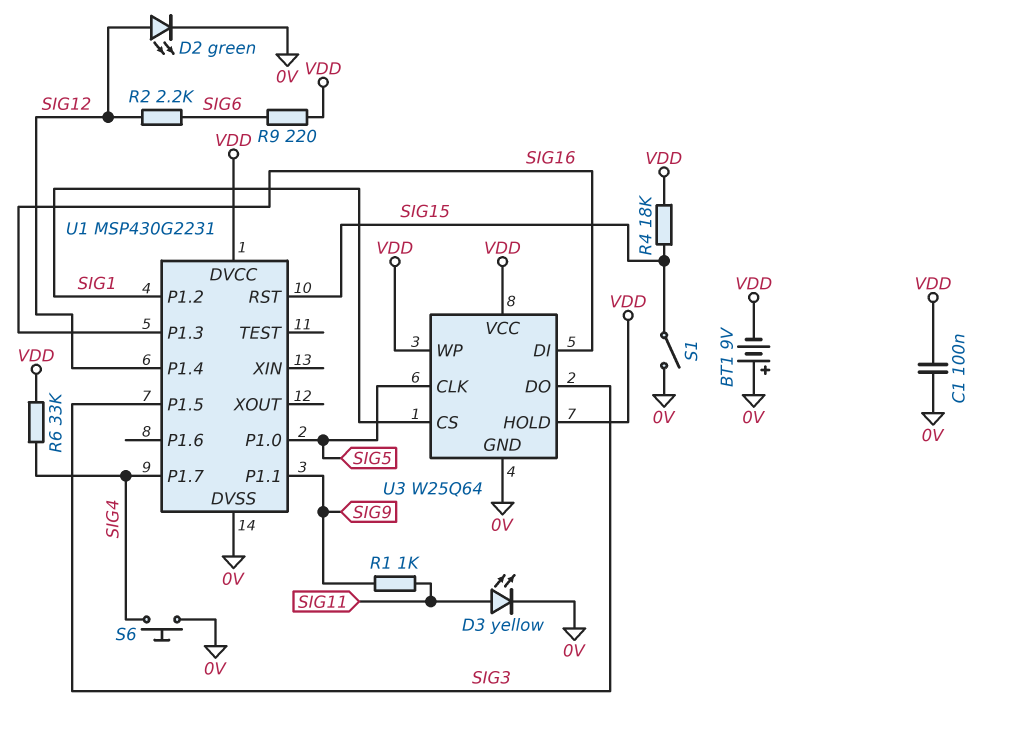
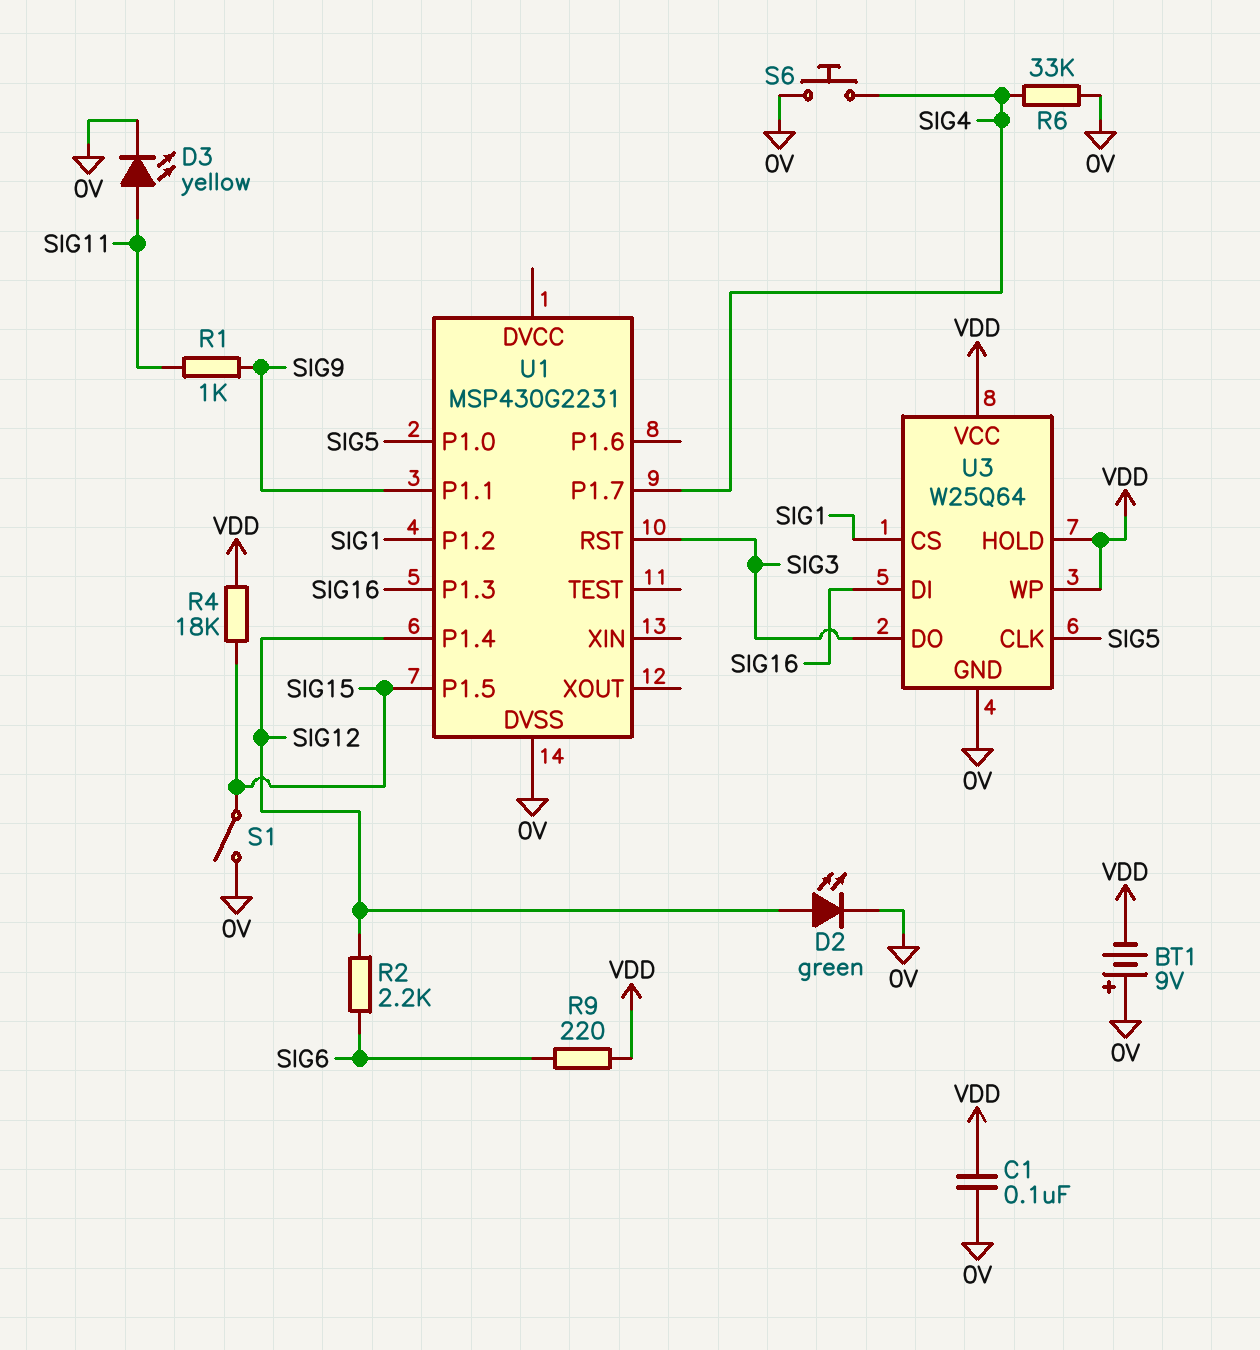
R6: 33k (SIG4, VDD) -> 33k (0V, SIG4)
U1 pin DVCC: VDD -> none
U1 pin P1.5: SIG3 -> SIG15
U1 pin RST: SIG15 -> SIG3

